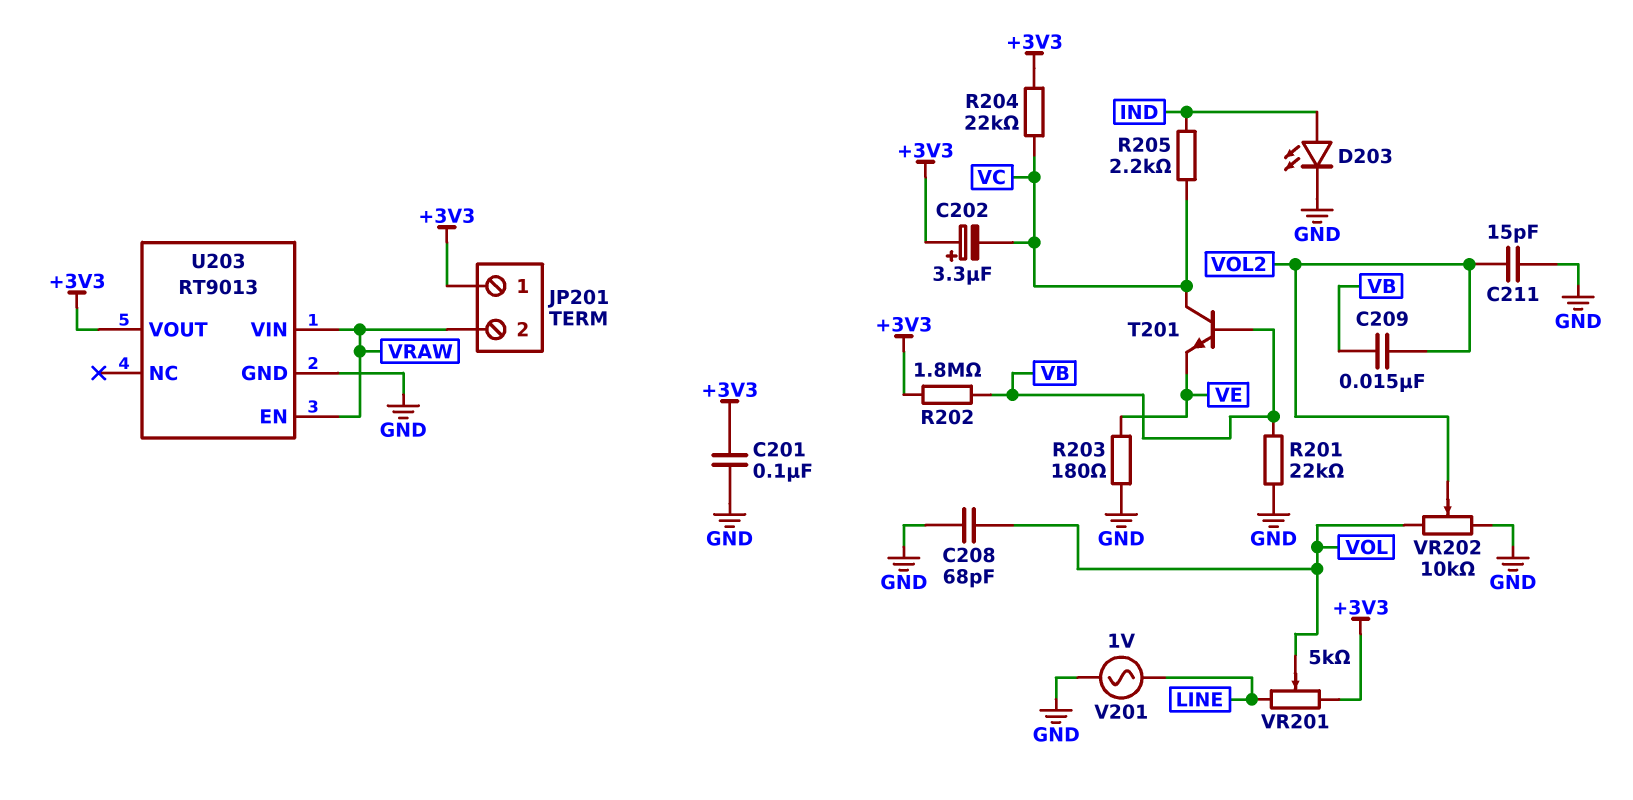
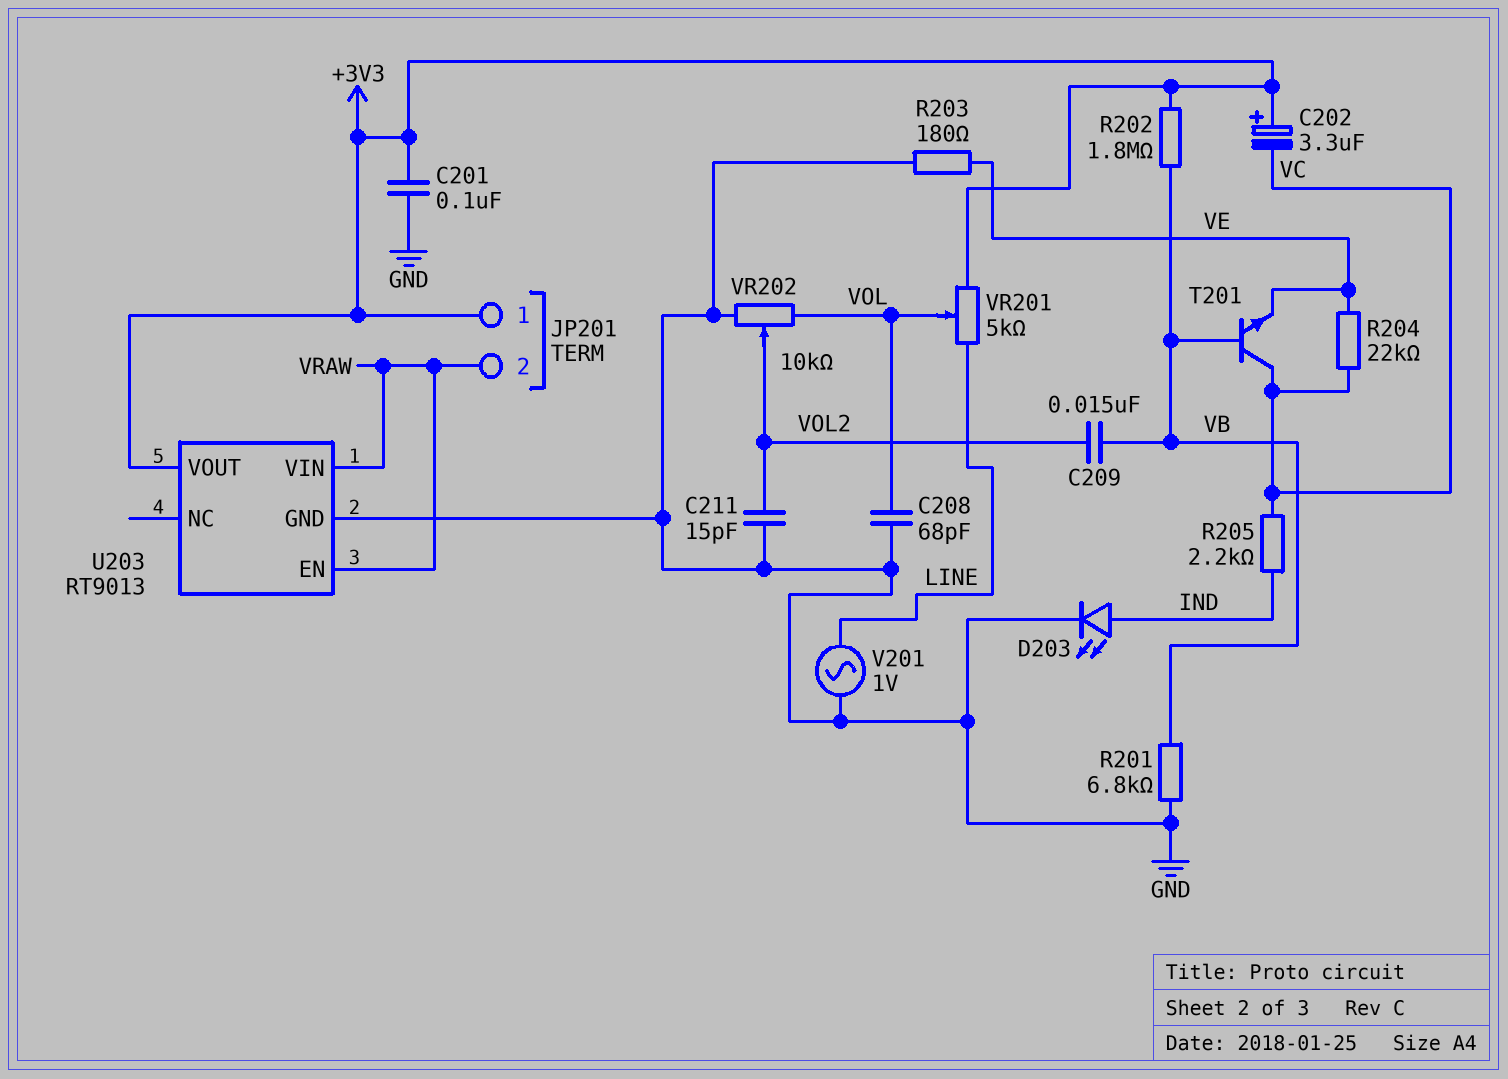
R201: 22k (GND, VB) -> 6.8k (GND, VB)
R204: 22k (+3V3, VC) -> 22k (VC, VE)

